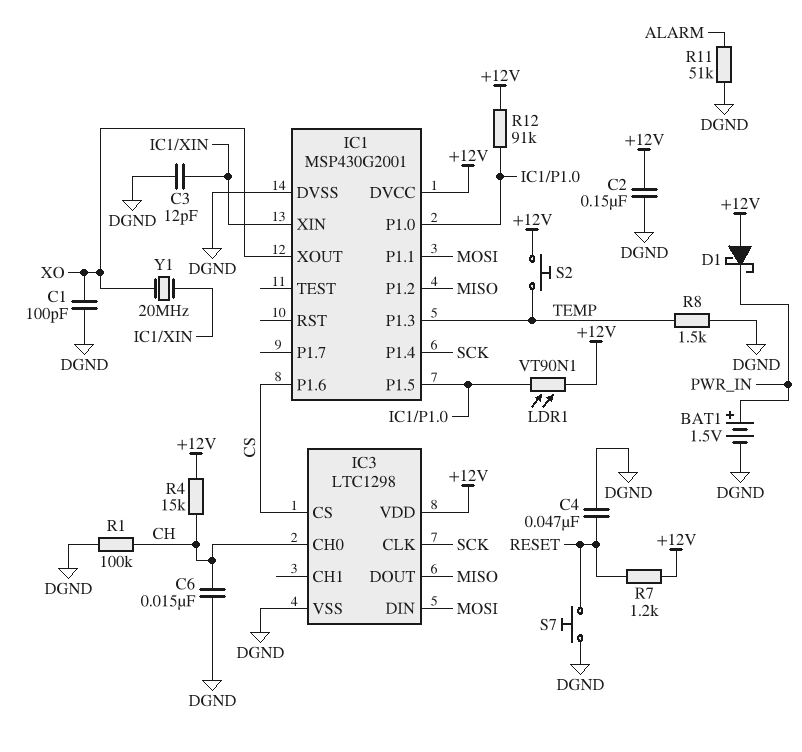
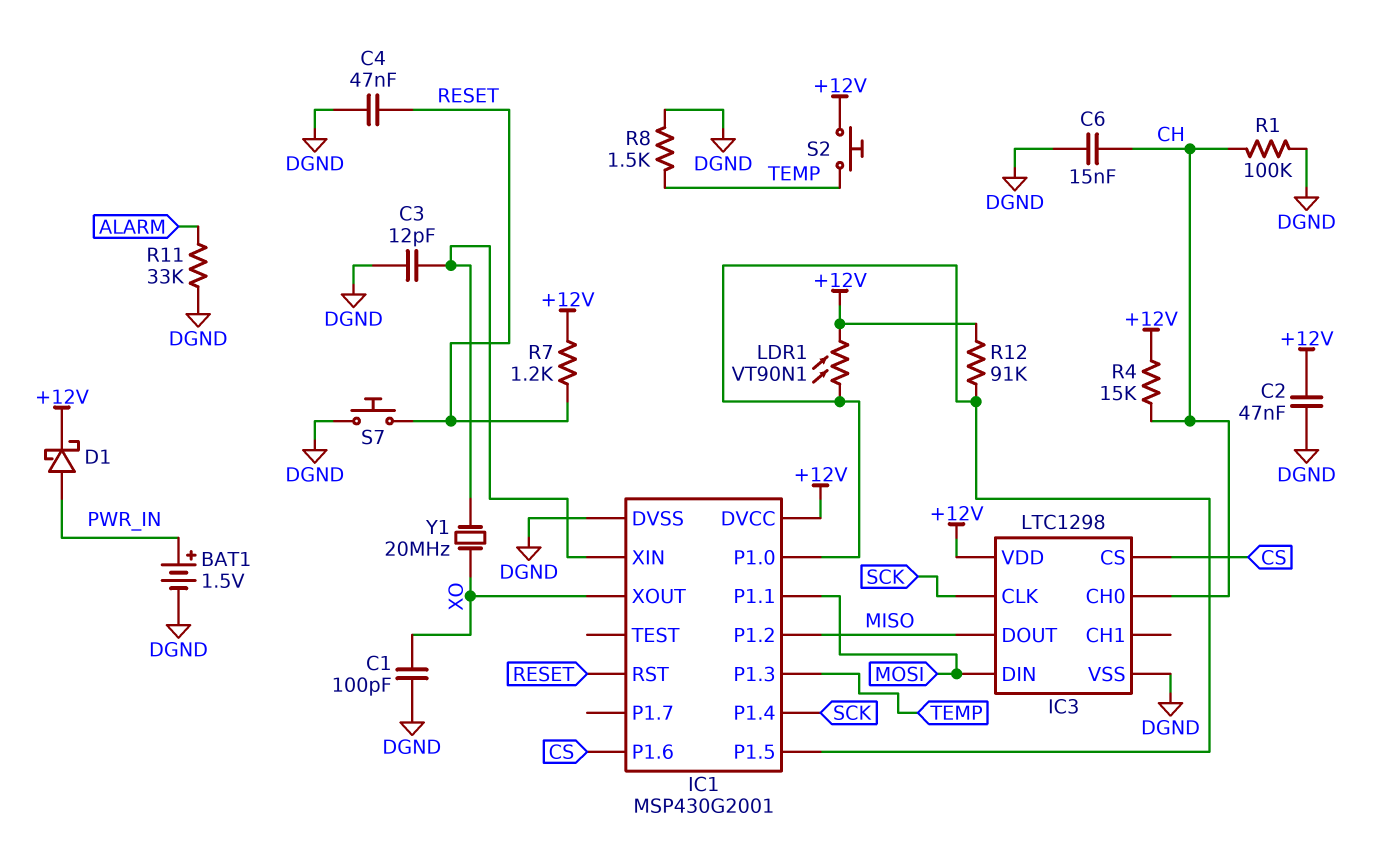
C2: 150nF (+12V, DGND) -> 47nF (+12V, DGND)
D1: schottky (A +12V, K PWR_IN) -> schottky (A PWR_IN, K +12V)
IC1 pin RST: none -> RESET
R11: 51k (ALARM, DGND) -> 33k (ALARM, DGND)

